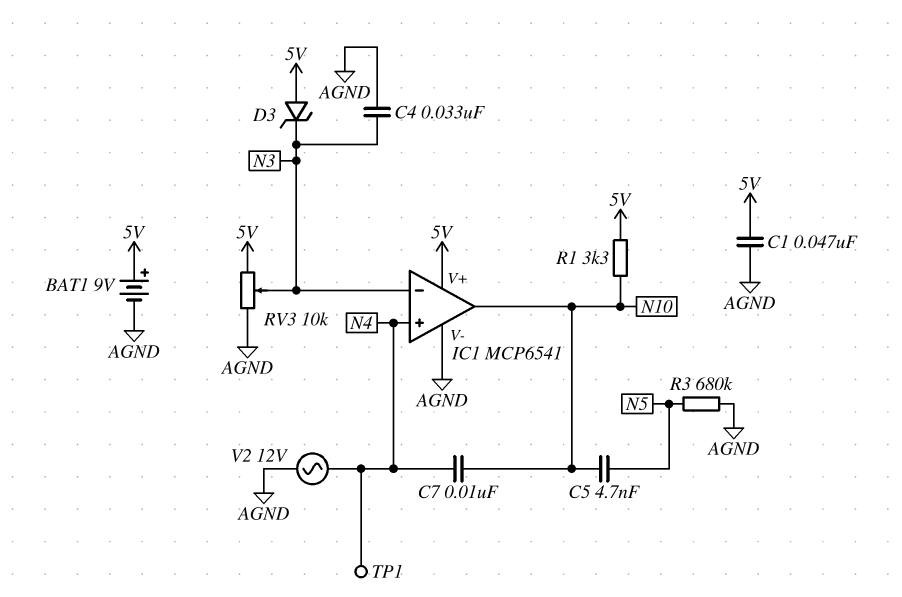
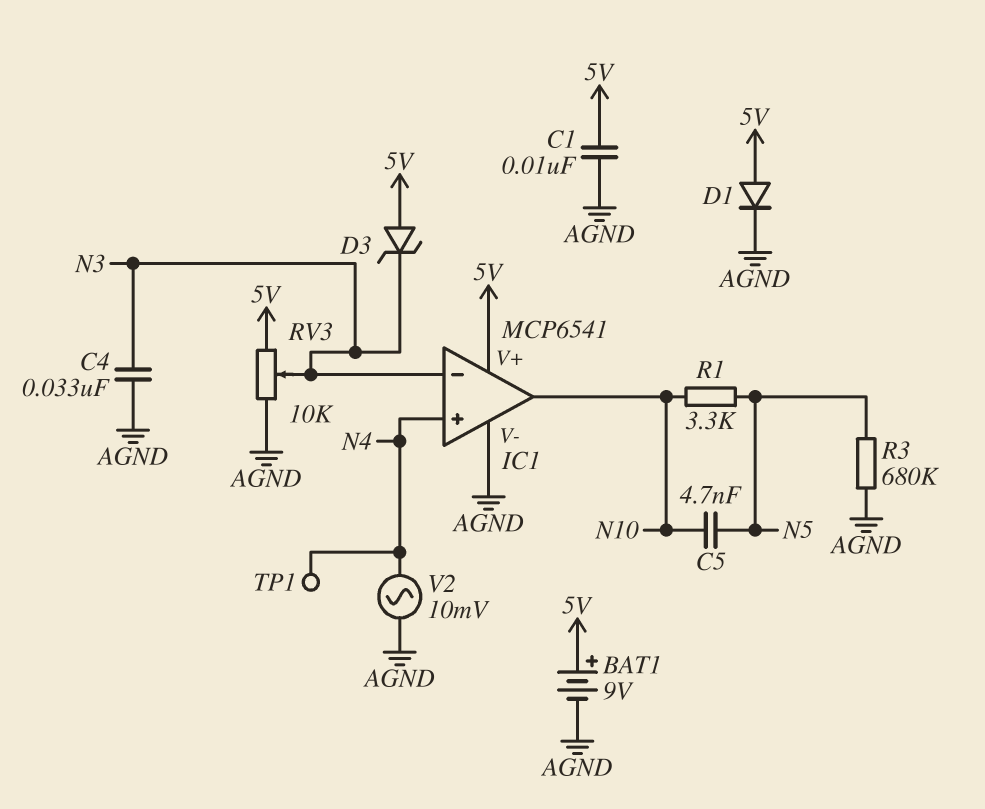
C1: 47nF (5V, AGND) -> 10nF (5V, AGND)
C7: 10nF (N4, N10) -> none
D1: none -> diode (A 5V, K AGND)
R1: 3.3k (5V, N10) -> 3.3k (N5, N10)
V2: AC 12V (AGND, N4) -> AC 10mV (AGND, N4)

